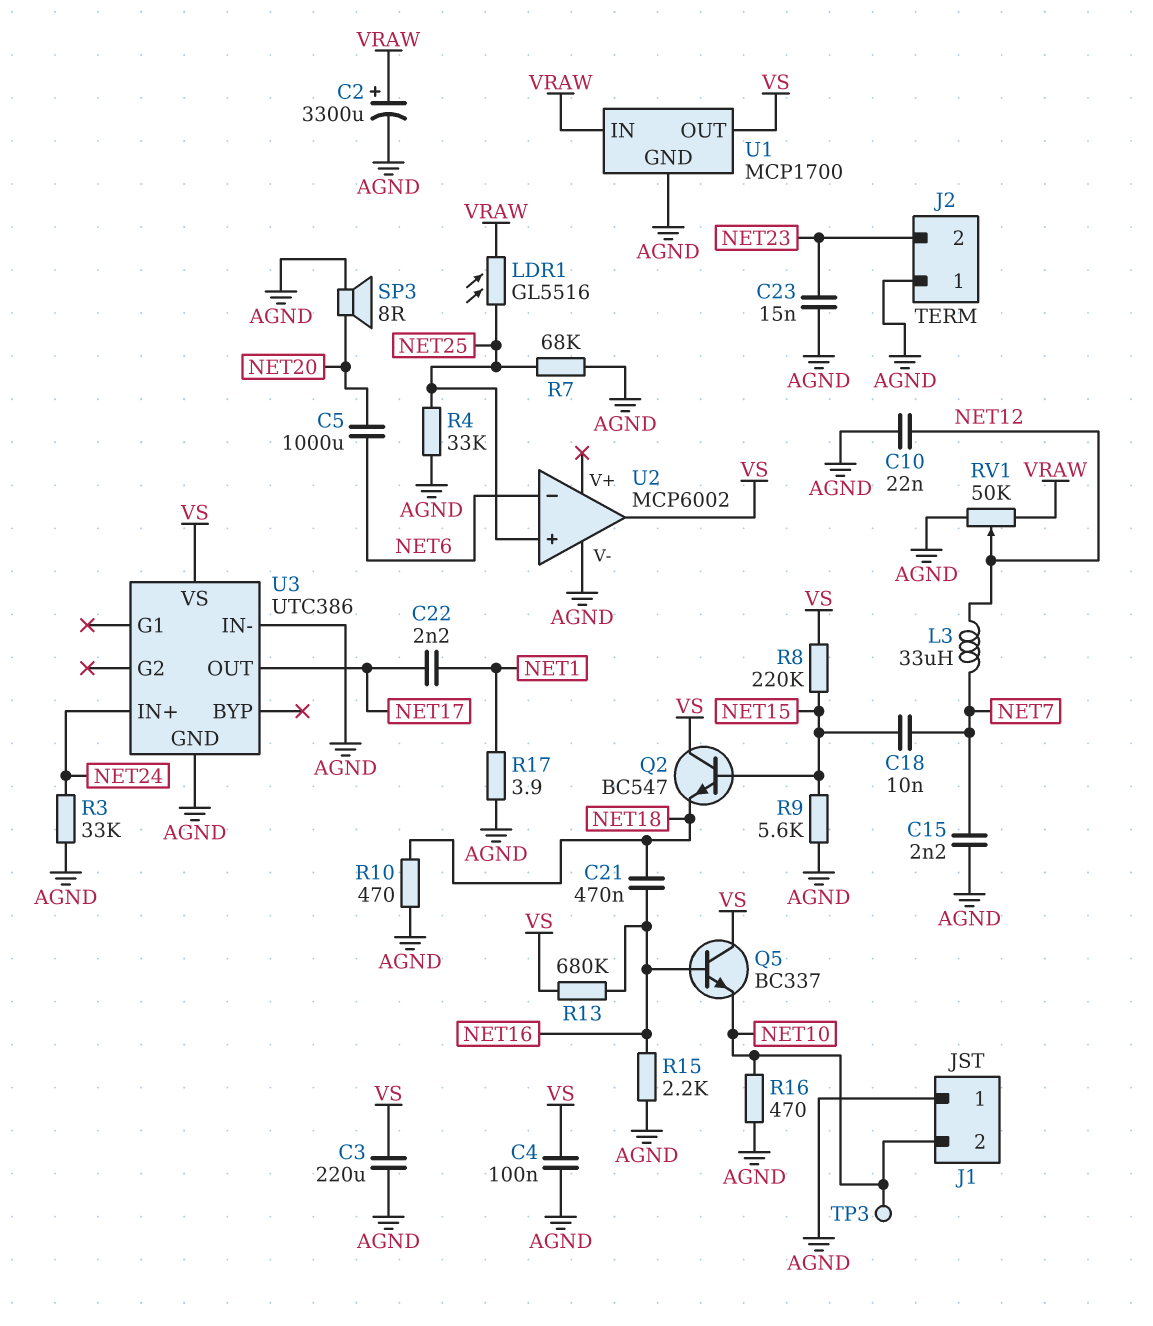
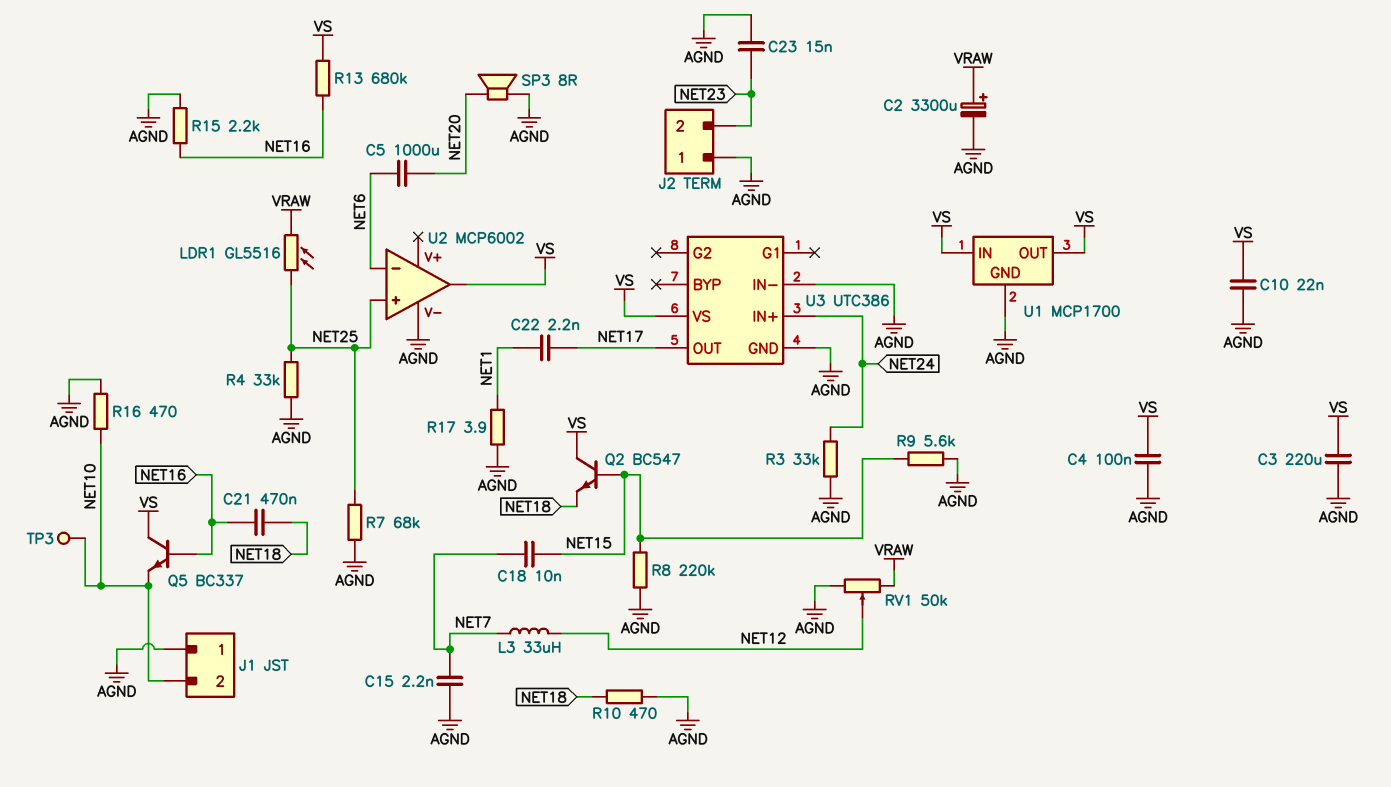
C10: 22nF (AGND, NET12) -> 22nF (AGND, VS)
R8: 220k (NET15, VS) -> 220k (AGND, NET15)
U1 pin IN: VRAW -> VS

